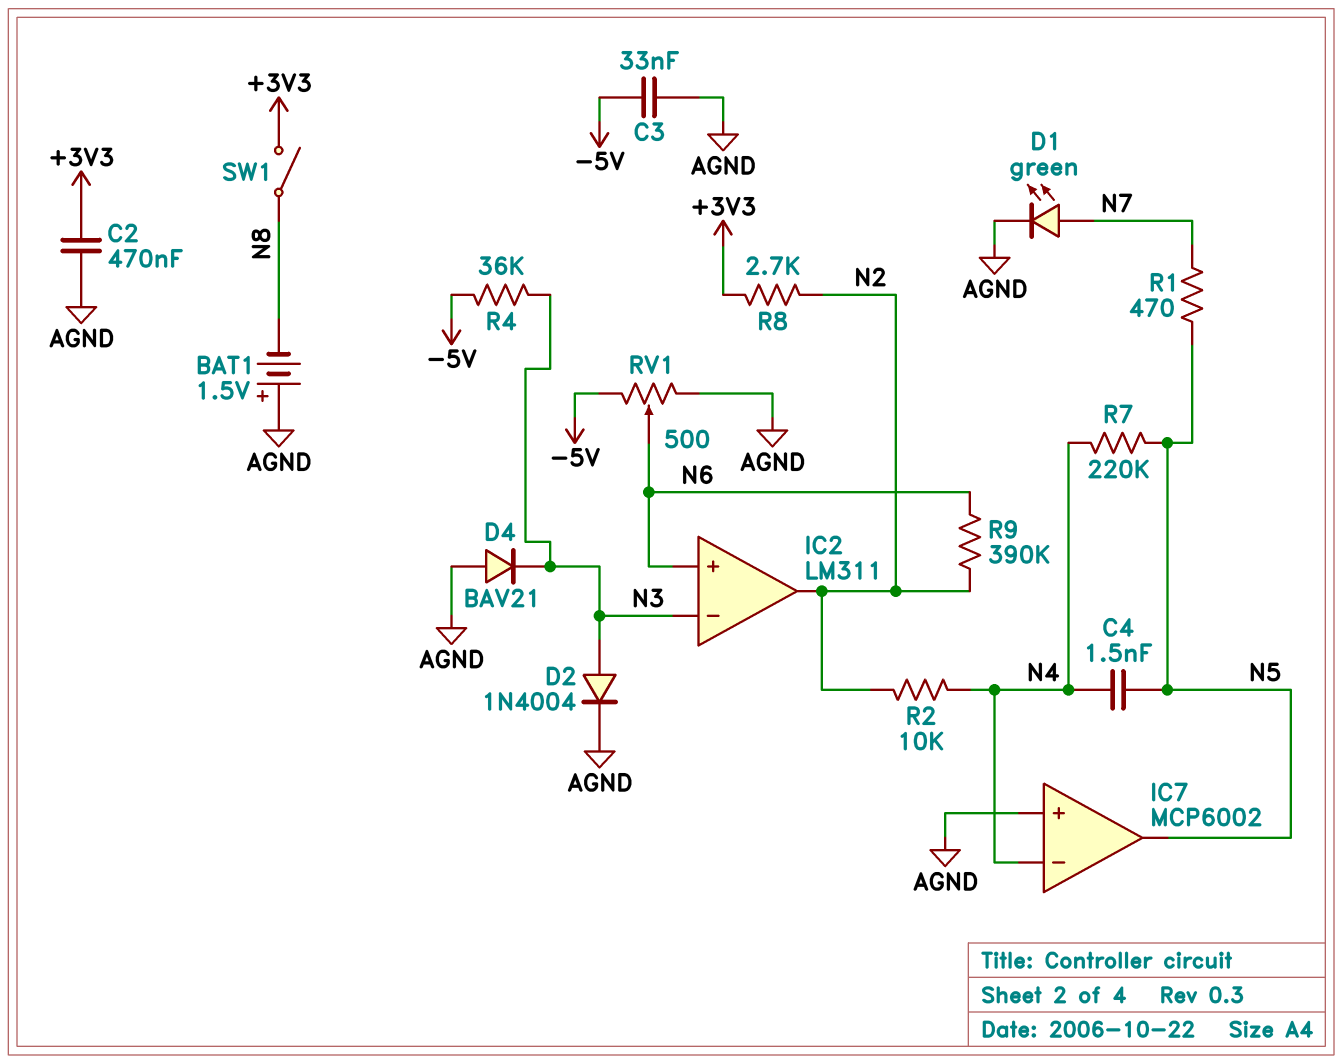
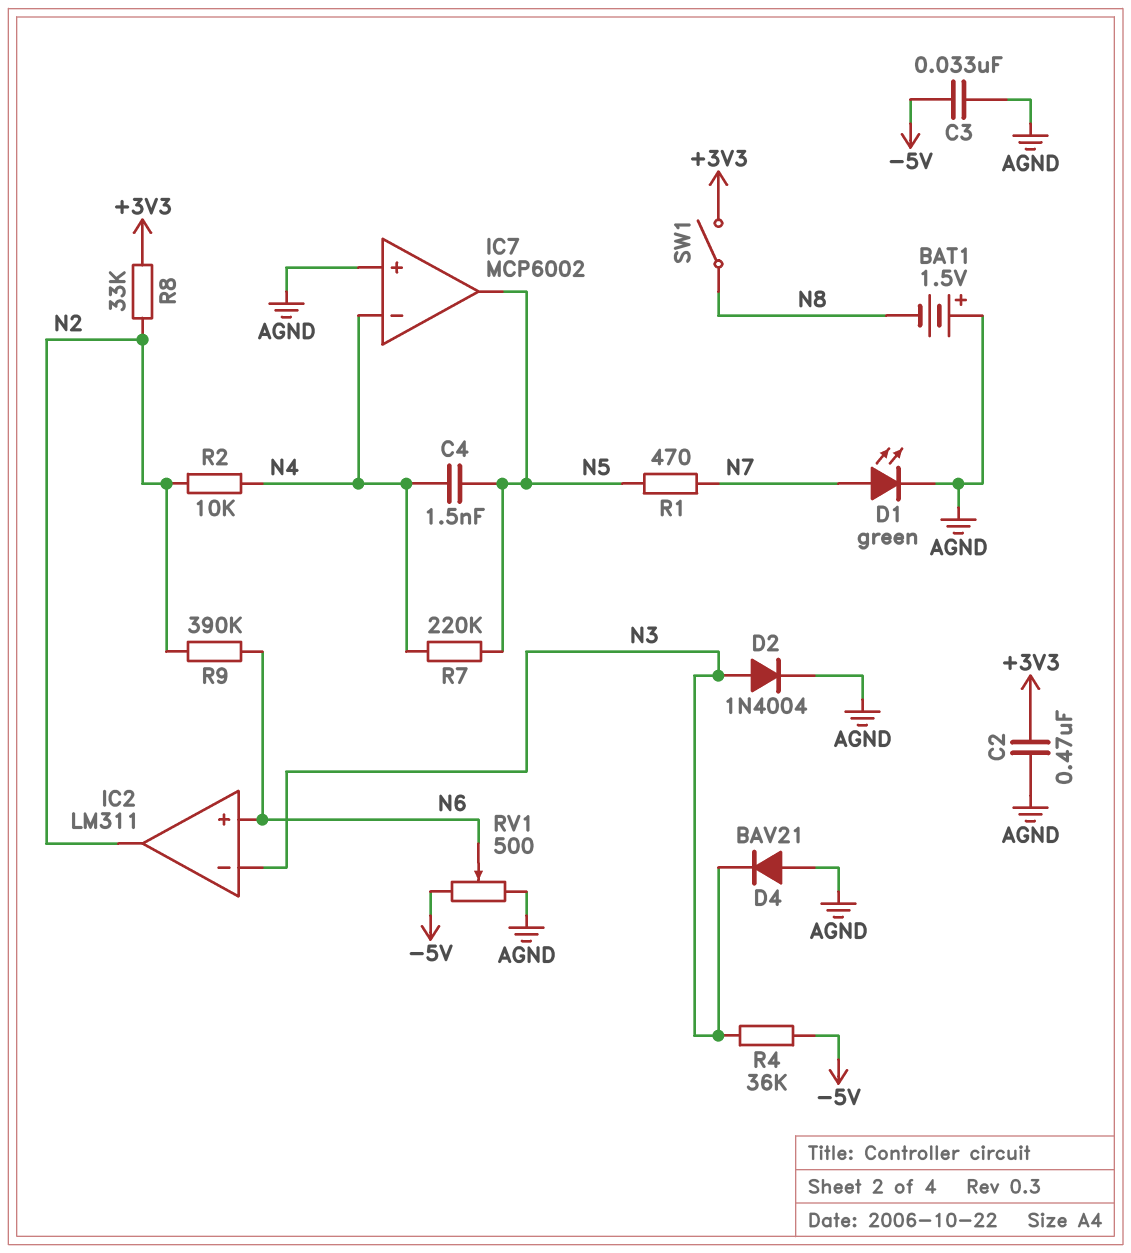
R8: 2.7k (+3V3, N2) -> 33k (+3V3, N2)

